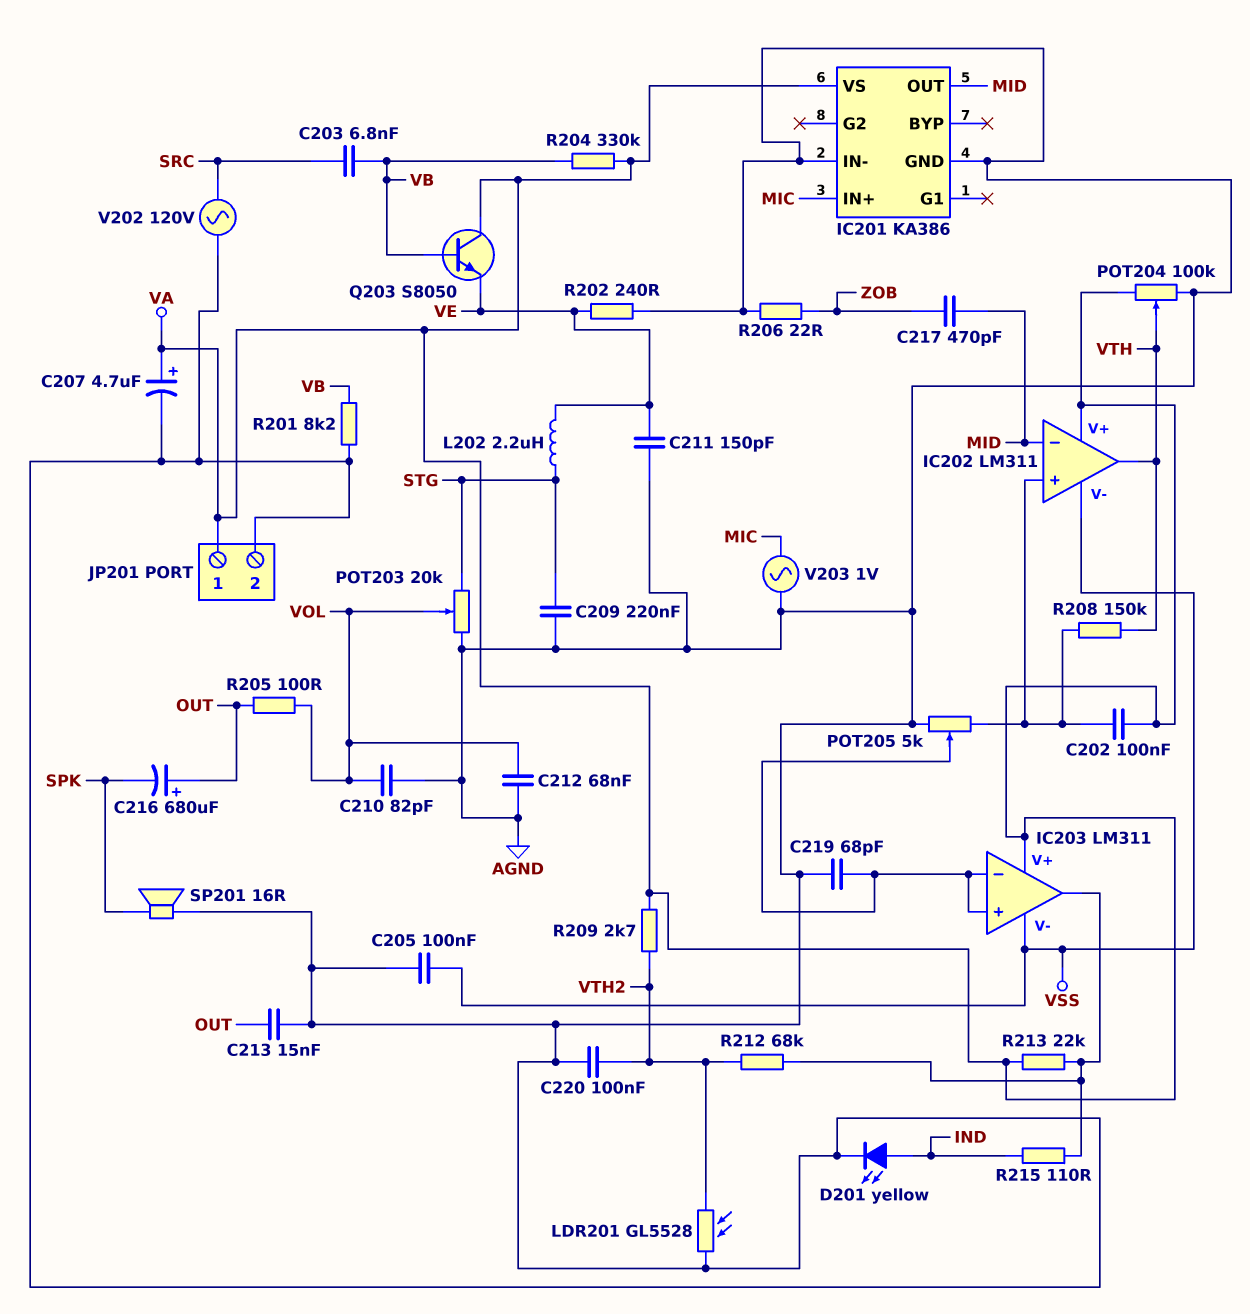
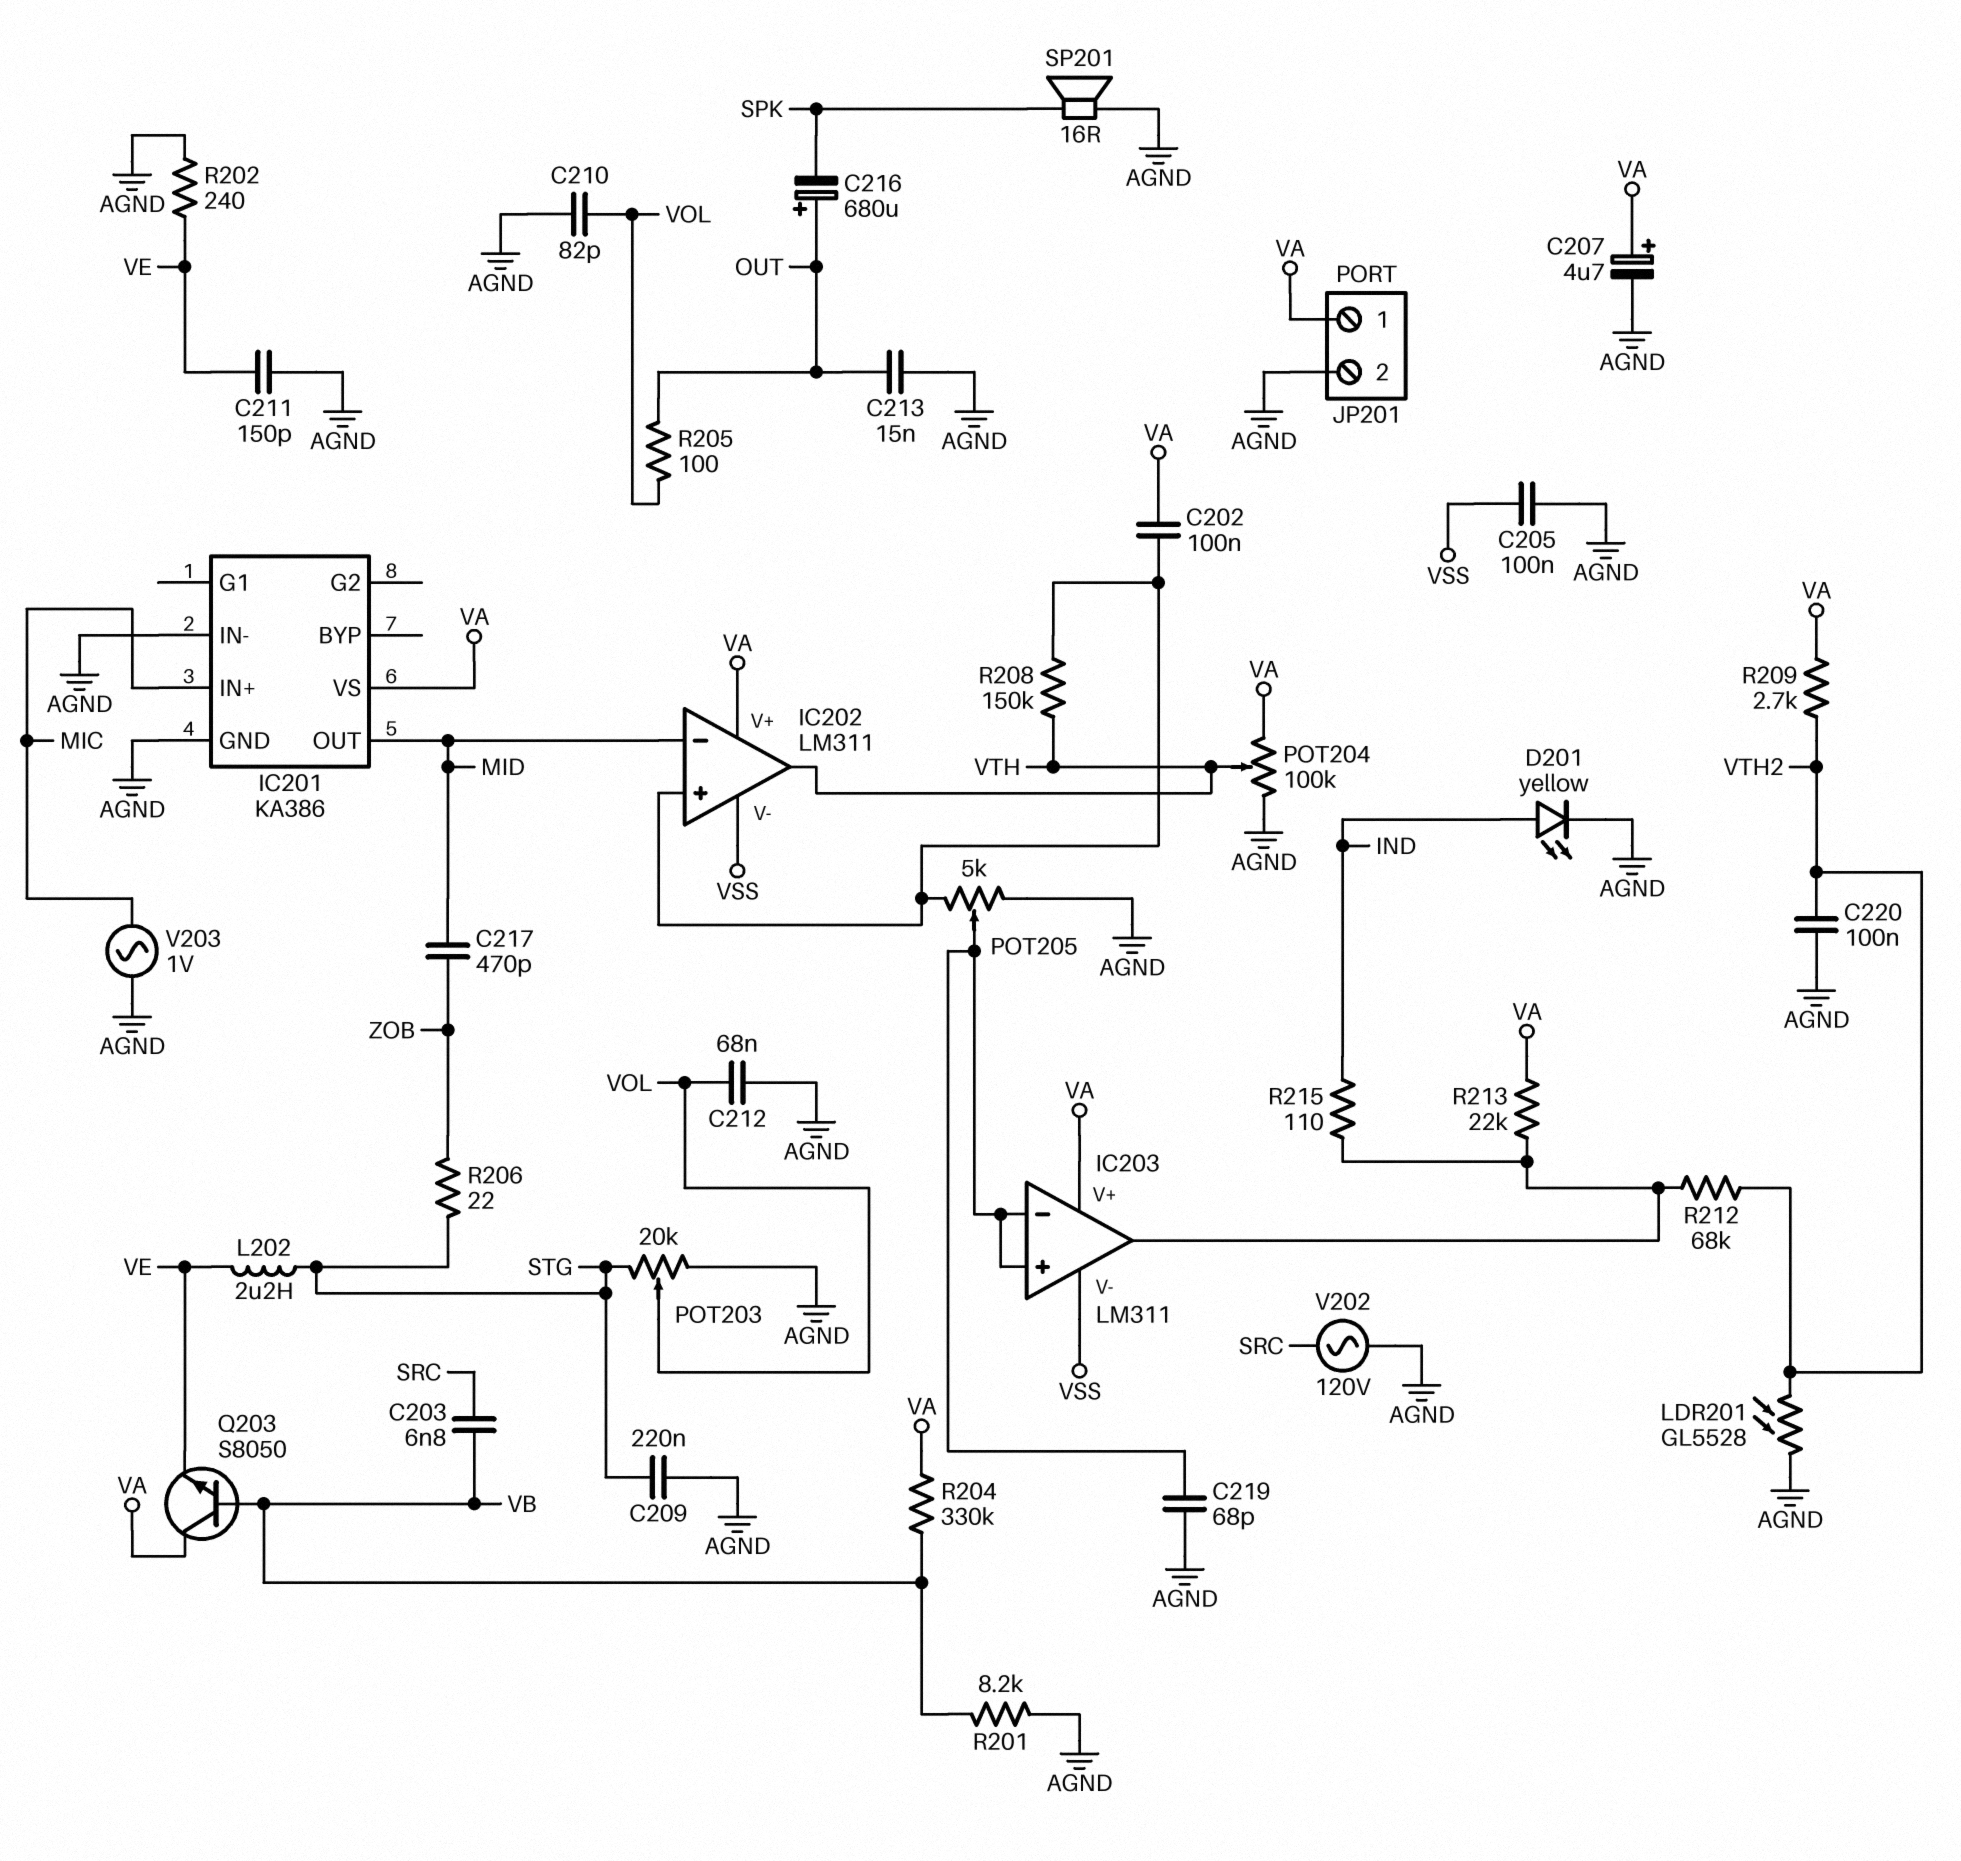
R206: 22 (AGND, ZOB) -> 22 (STG, ZOB)

